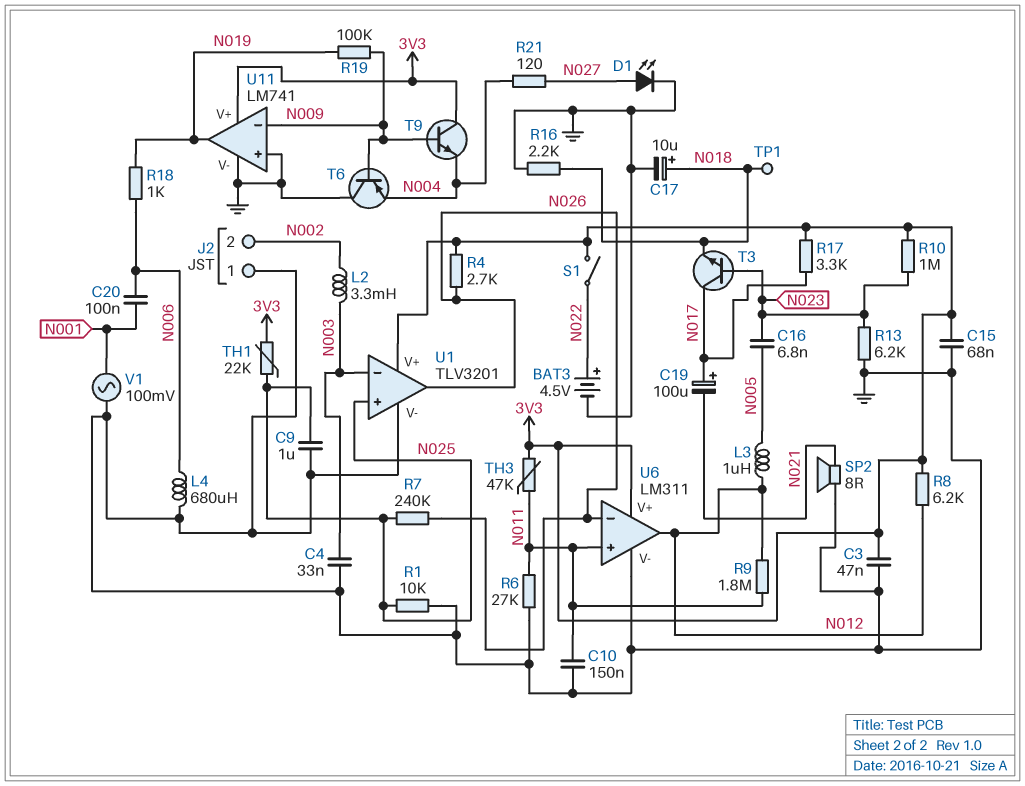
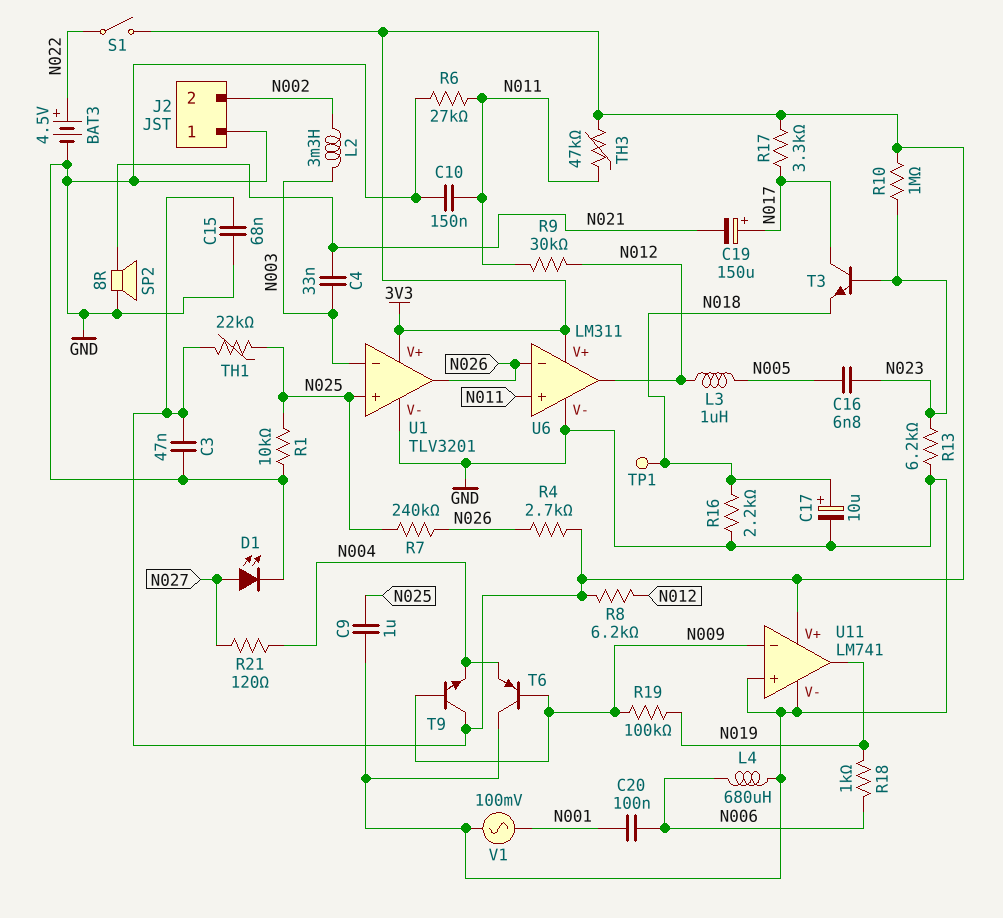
C4: 33nF (GND, N003) -> 33nF (N003, N021)
C19: 100uF (plus N017, minus N021) -> 150uF (plus N017, minus N021)
R9: 1.8M (N011, N012) -> 30k (N011, N012)

